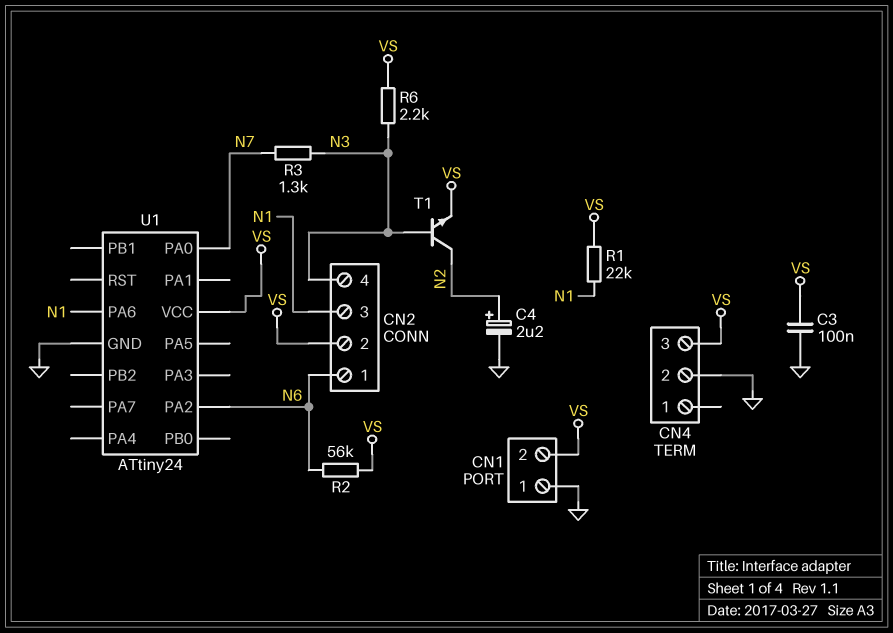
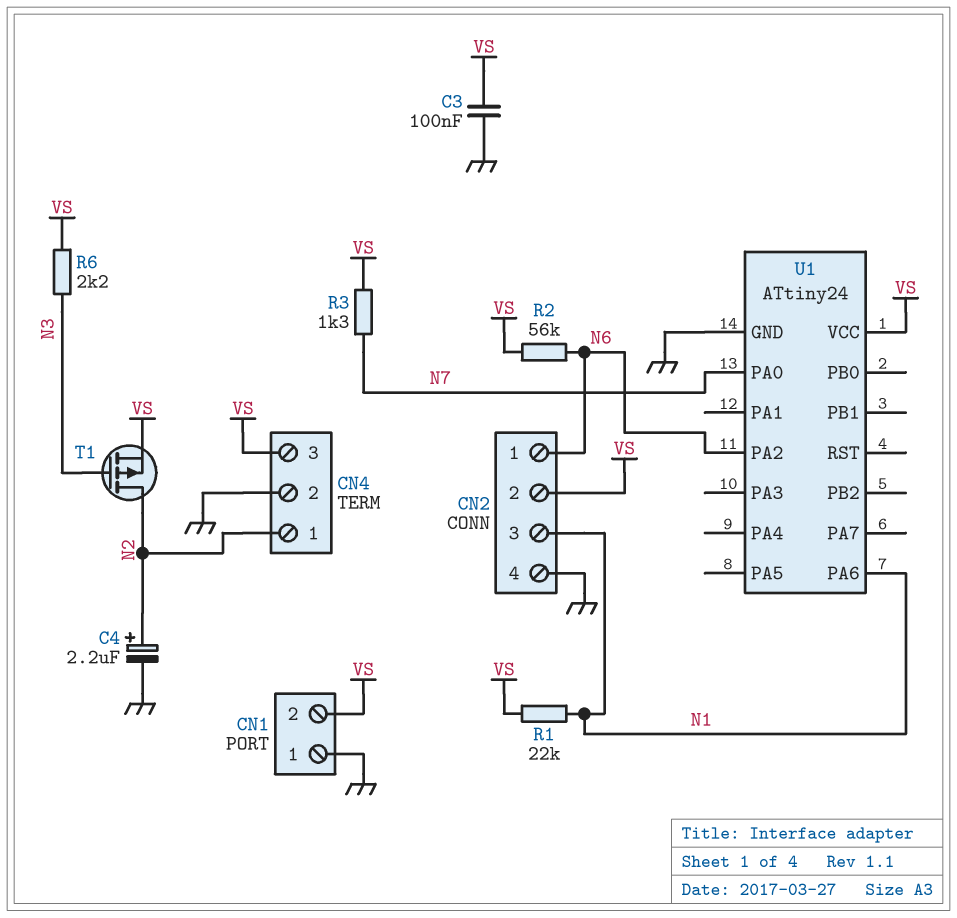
CN2 pin 4: N3 -> GND
CN4 pin 1: none -> N2
R3: 1.3k (N3, N7) -> 1.3k (N7, VS)
T1: NPN (B N3, C N2, E VS) -> PMOS (G N3, D N2, S VS)

